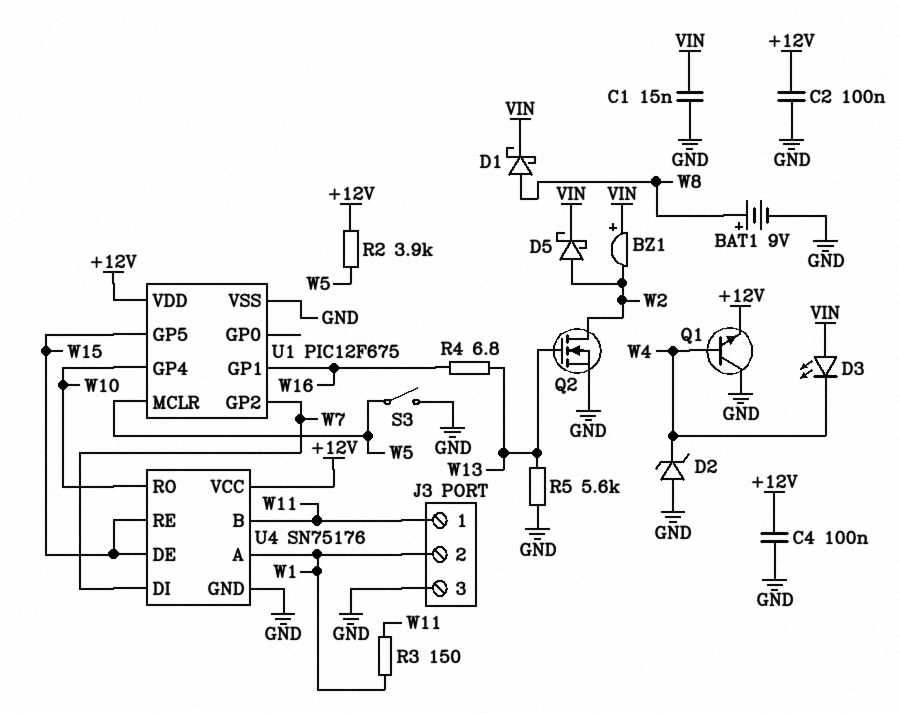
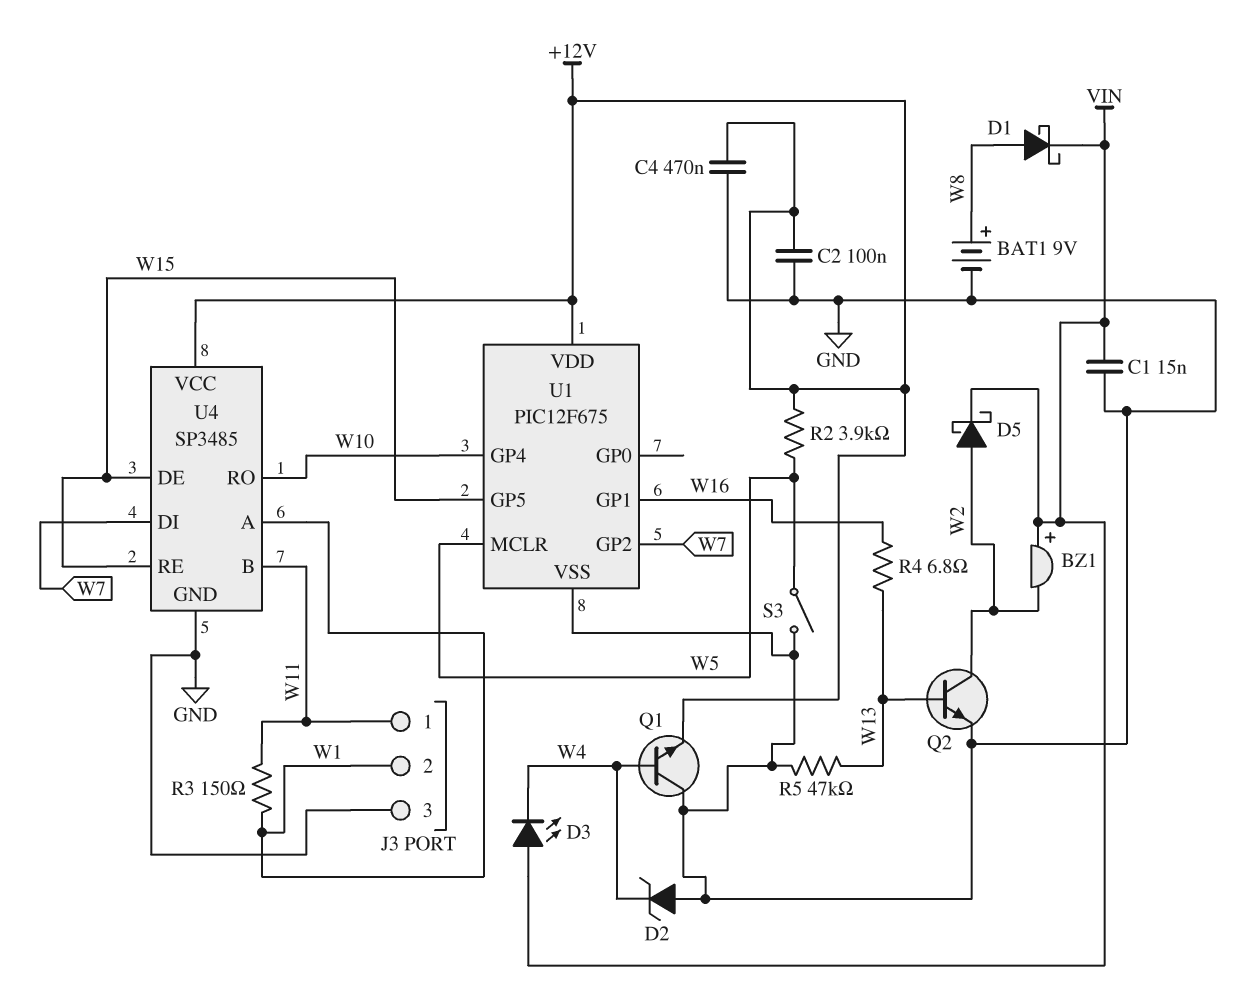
C4: 100nF (+12V, GND) -> 470nF (+12V, GND)
Q2: NMOS (G W13, D W2, S GND) -> NPN (B W13, C W2, E GND)
R5: 5.6k (GND, W13) -> 47k (GND, W13)
U4: SN75176 -> SP3485

